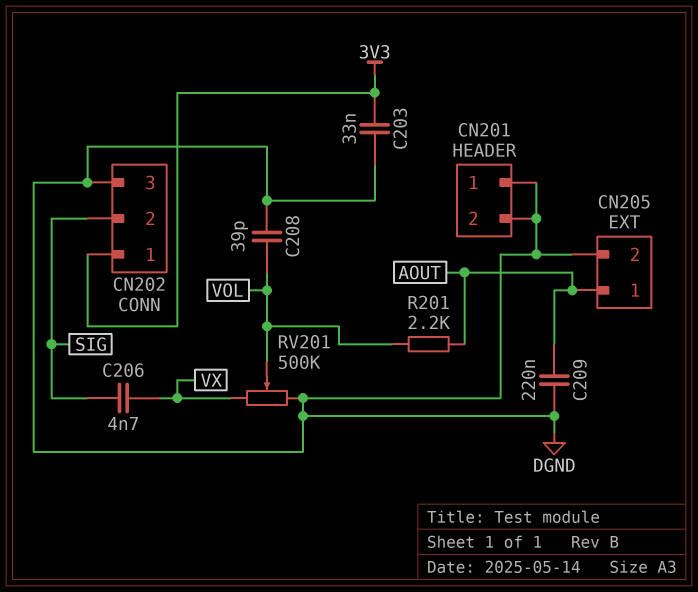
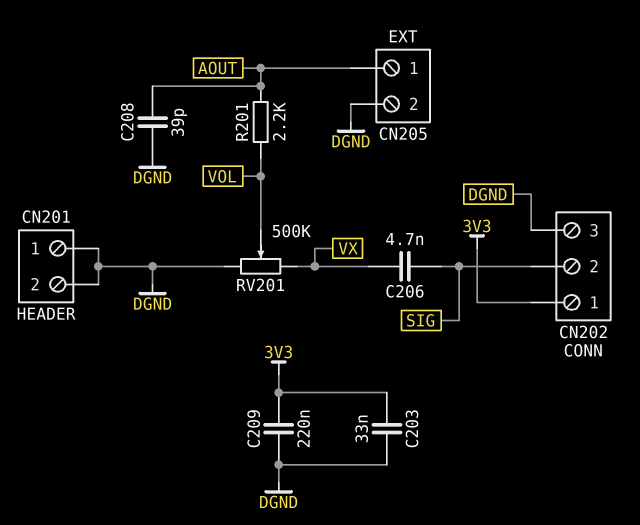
C208: 39pF (DGND, VOL) -> 39pF (AOUT, DGND)
C209: 220nF (AOUT, DGND) -> 220nF (3V3, DGND)

